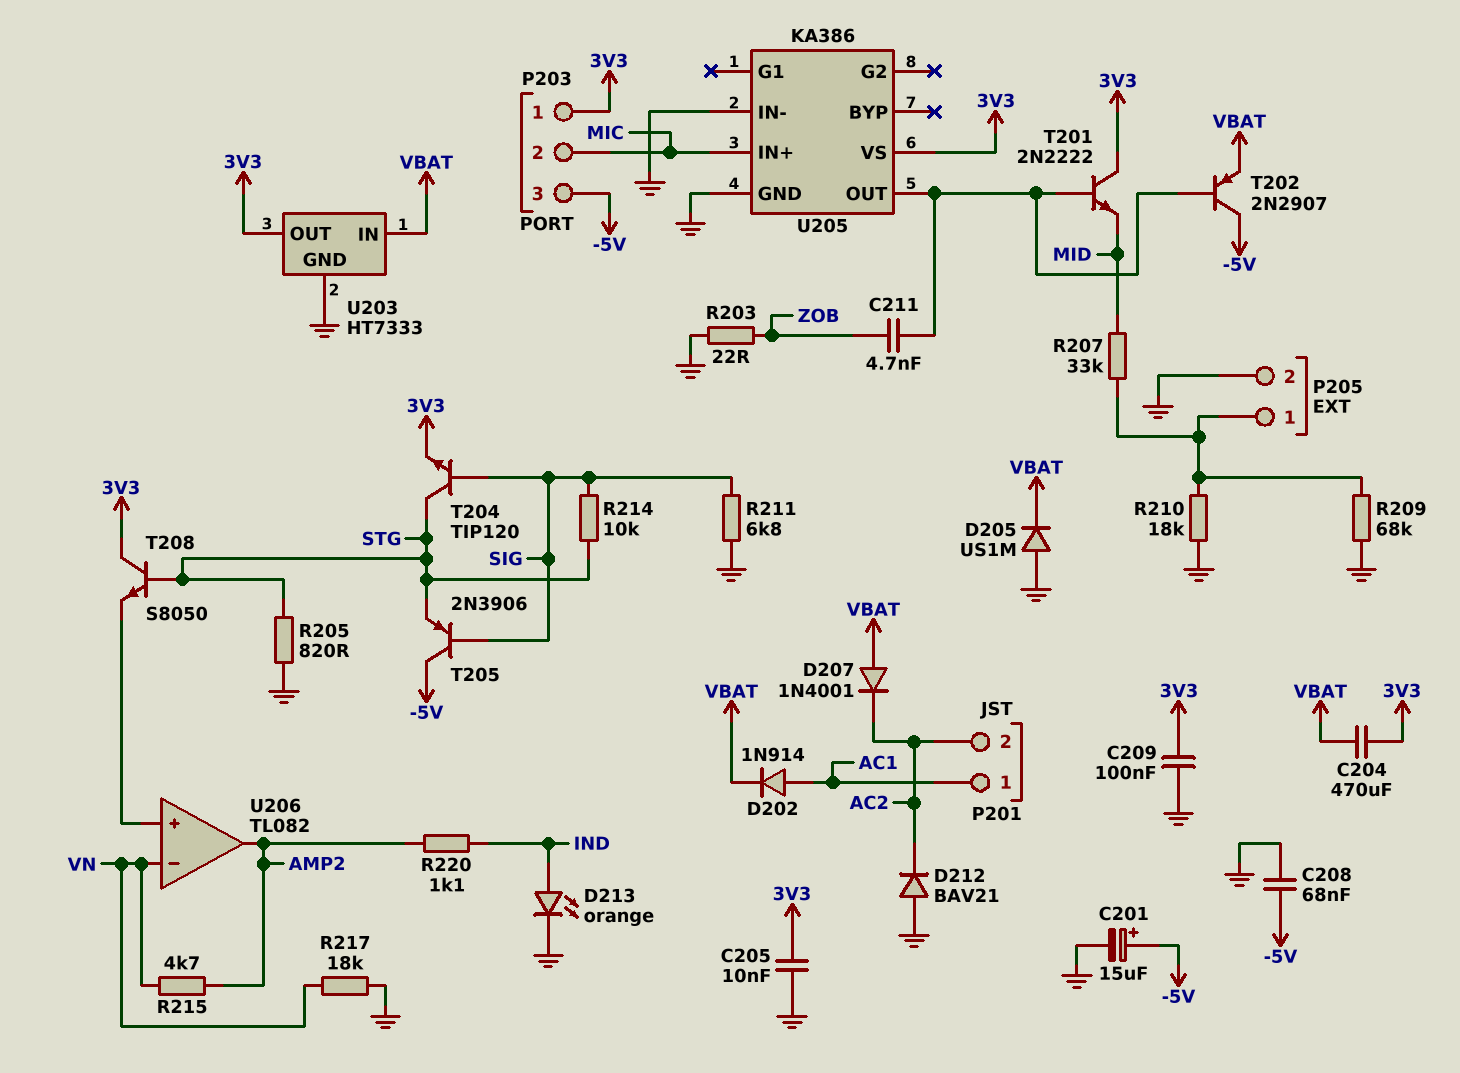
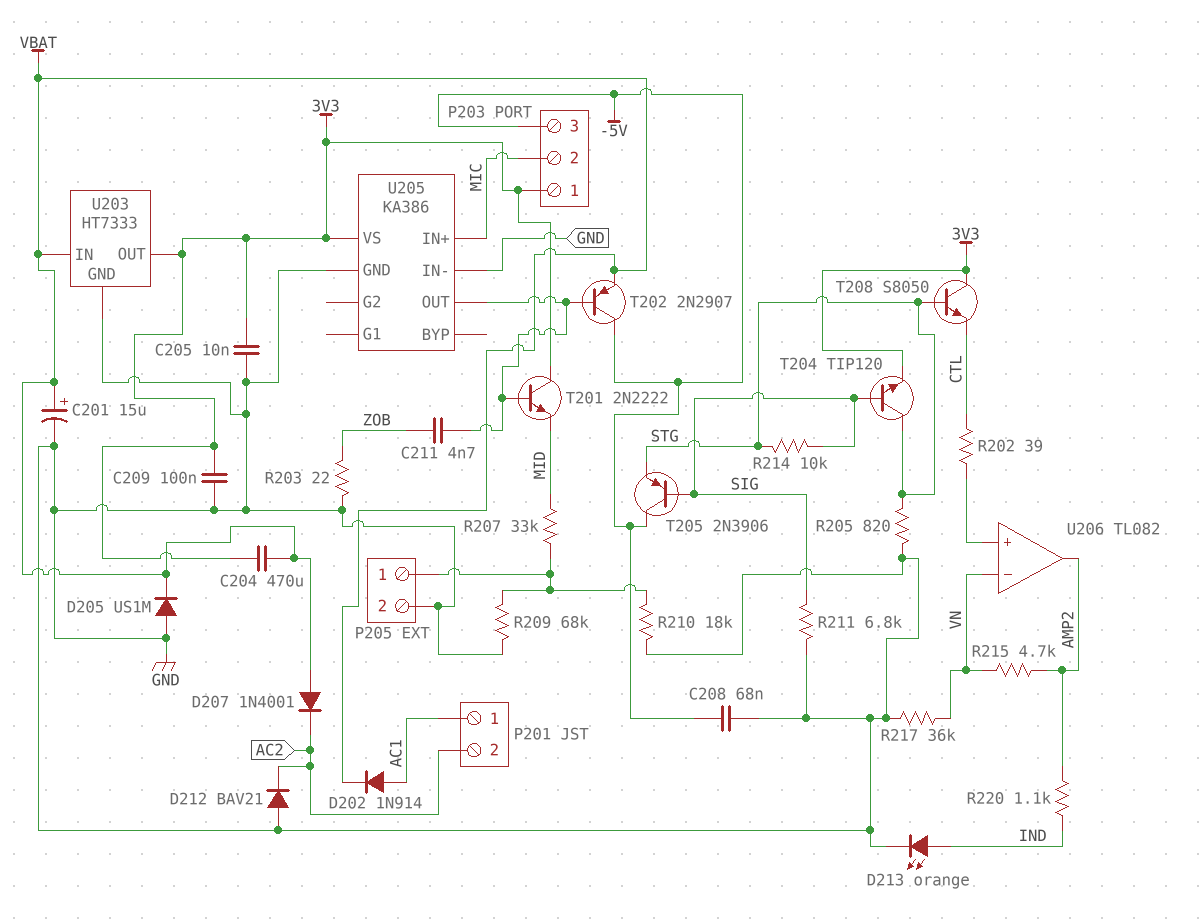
C201: 15uF (plus -5V, minus GND) -> 15uF (plus VBAT, minus GND)
R202: none -> 39 (CTL, U206/in+)
R217: 18k (GND, VN) -> 36k (GND, VN)
T208: NPN S8050 (B STG, C 3V3, E U206/in+) -> NPN S8050 (B STG, C 3V3, E CTL)

